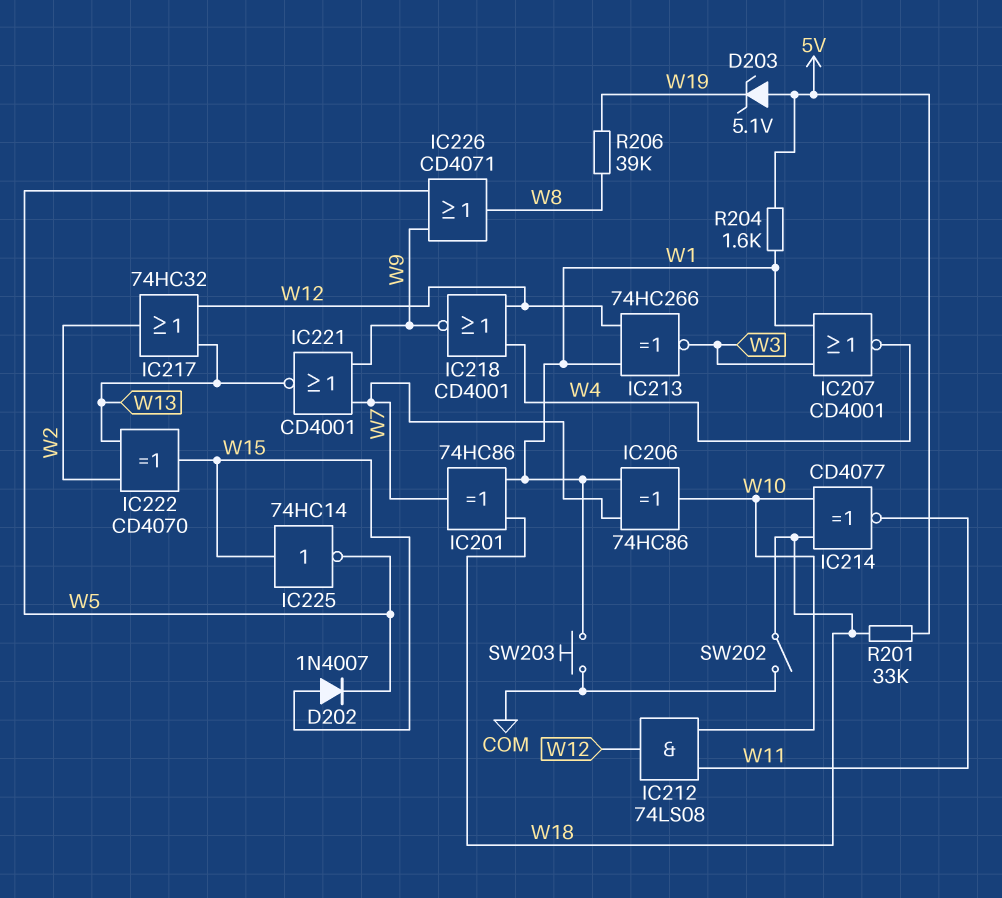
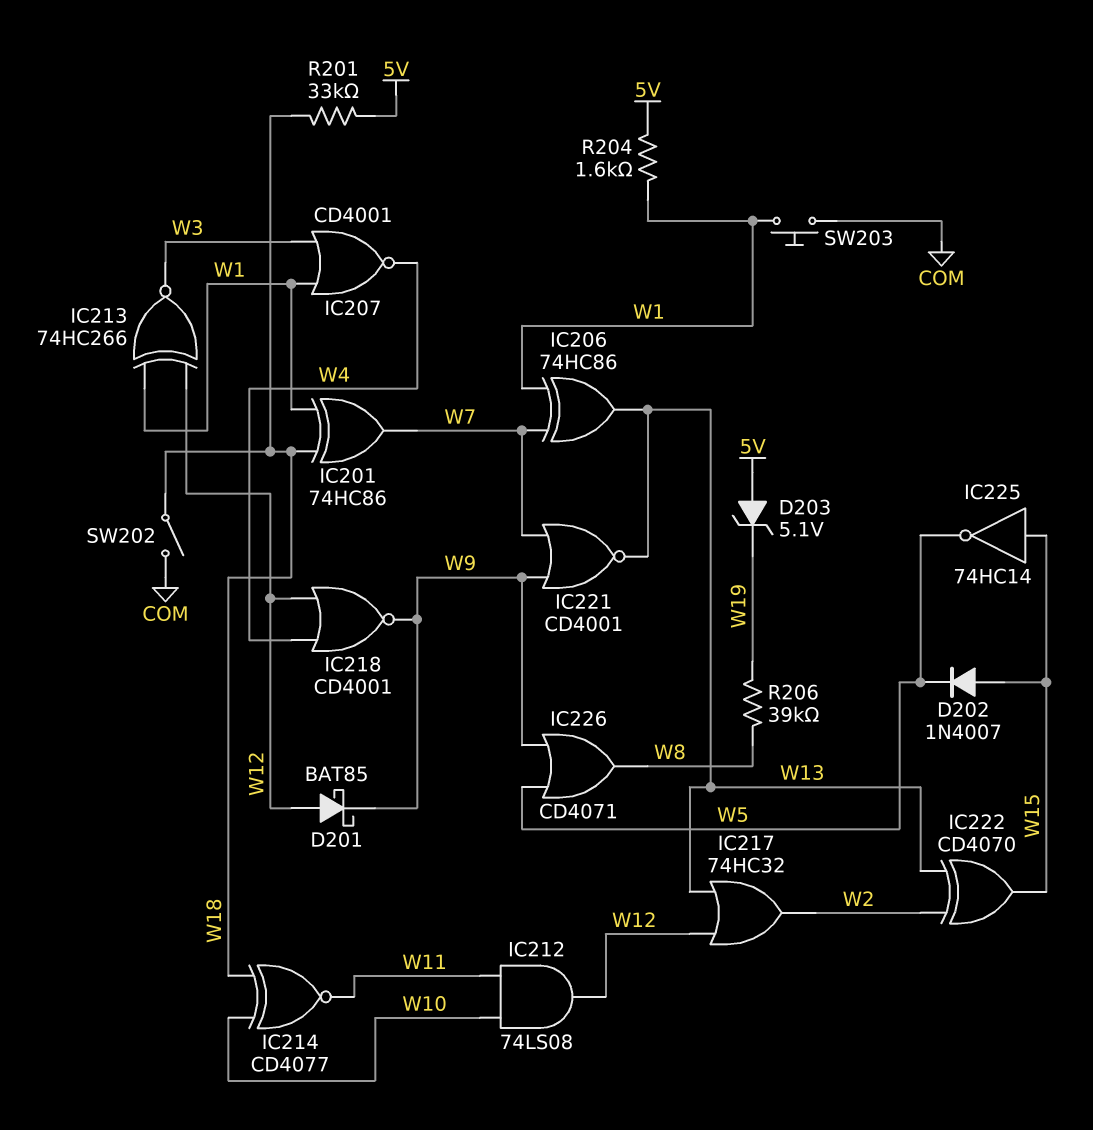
D201: none -> schottky BAT85 (A W12, K W9)
IC206: XOR 74HC86 (in W1, in W7, out W10) -> XOR 74HC86 (in W1, in W7, out W13)

